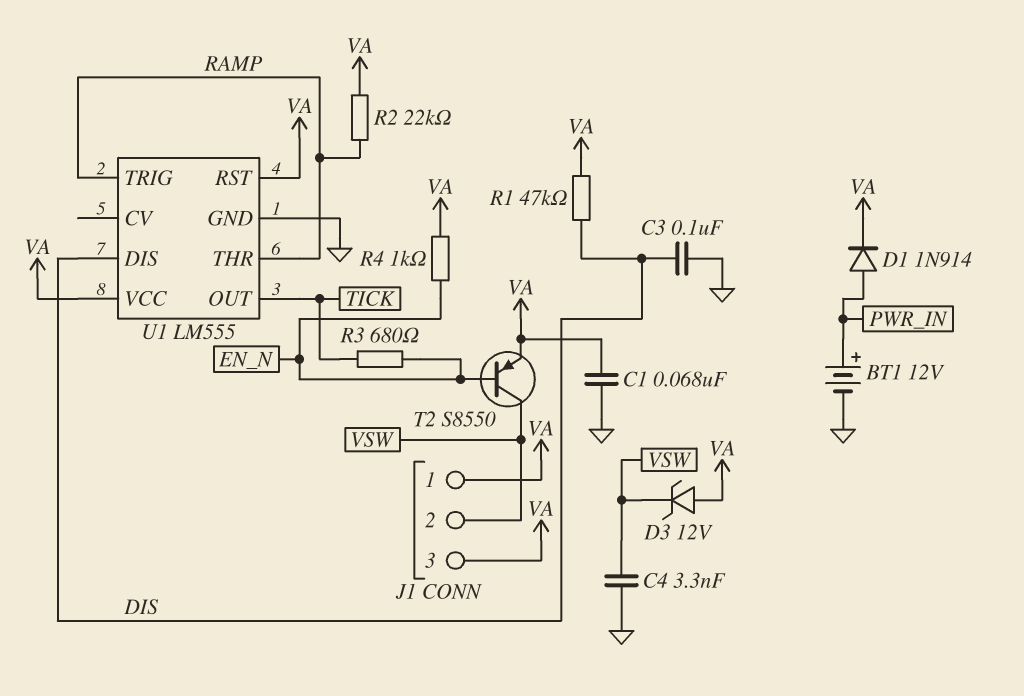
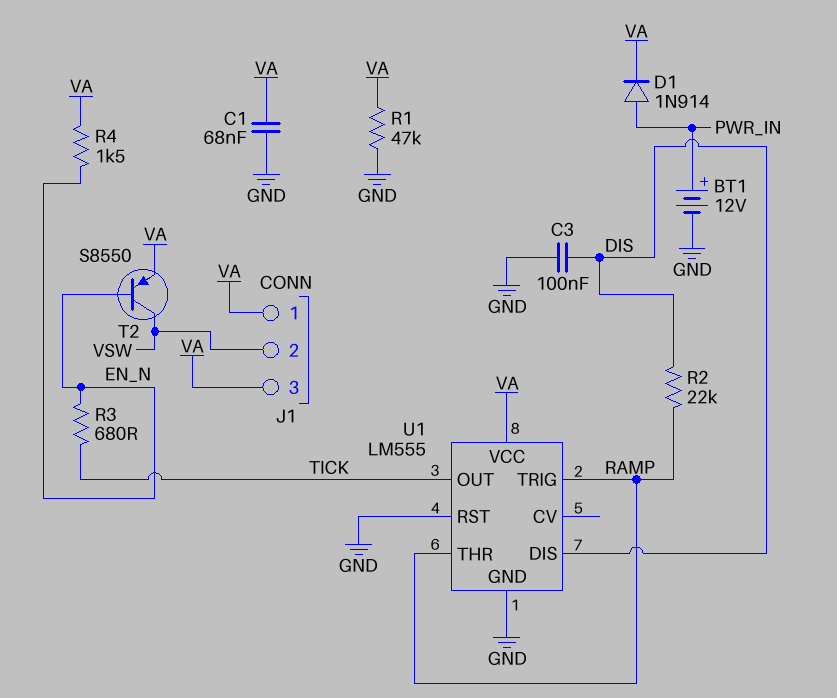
C4: 3.3nF (GND, VSW) -> none
D3: zener 12V (A VA, K VSW) -> none
R1: 47k (DIS, VA) -> 47k (GND, VA)
R2: 22k (RAMP, VA) -> 22k (DIS, RAMP)
R4: 1k (EN_N, VA) -> 1.5k (EN_N, VA)
U1 pin RST: VA -> GND

